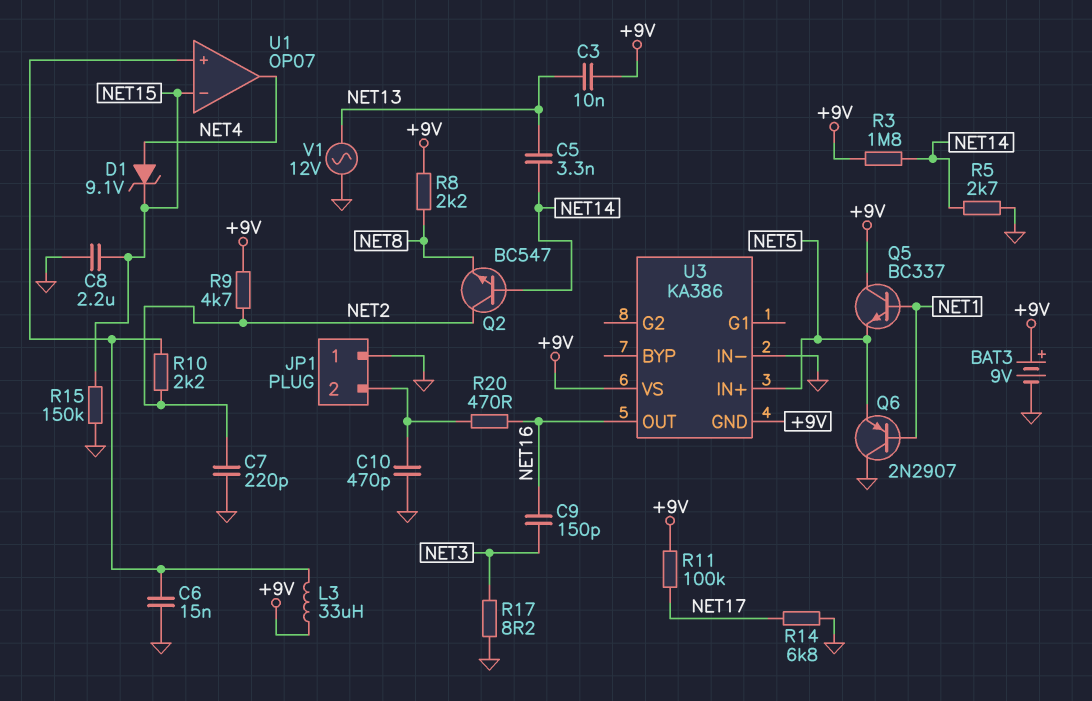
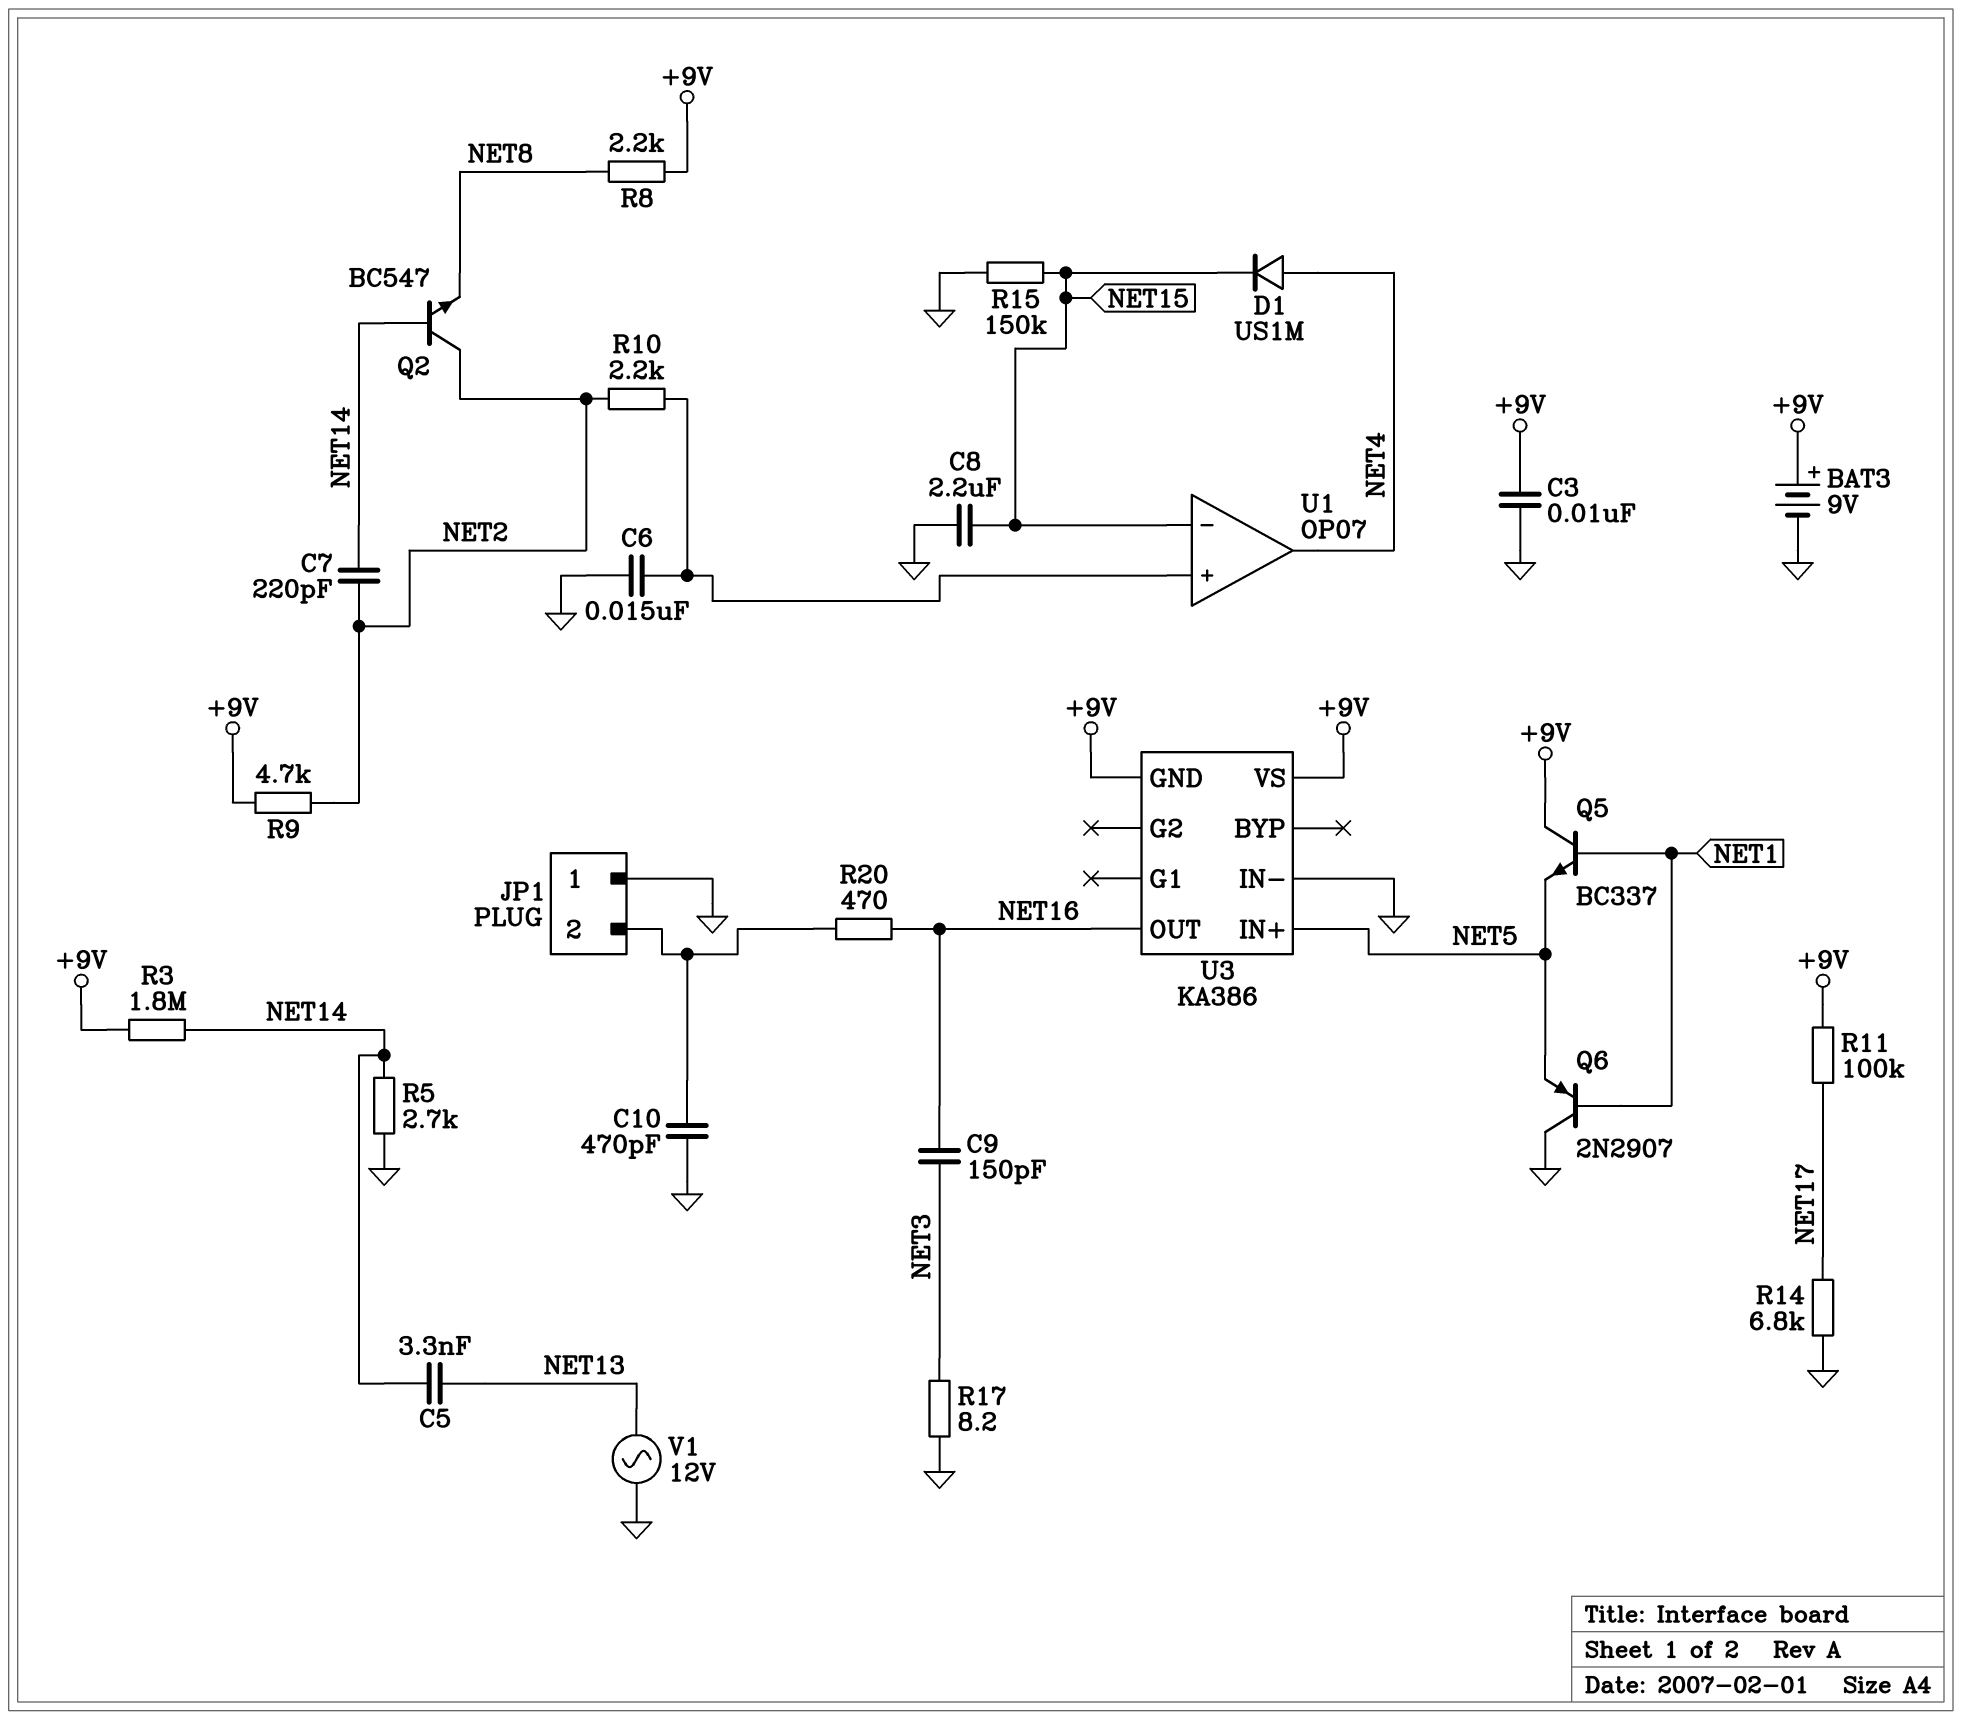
C3: 10nF (+9V, NET13) -> 10nF (+9V, GND)
C7: 220pF (GND, NET2) -> 220pF (NET2, NET14)
D1: zener 9.1V (A NET4, K NET15) -> diode US1M (A NET4, K NET15)
L3: 33uH (+9V, U1/in+) -> none

